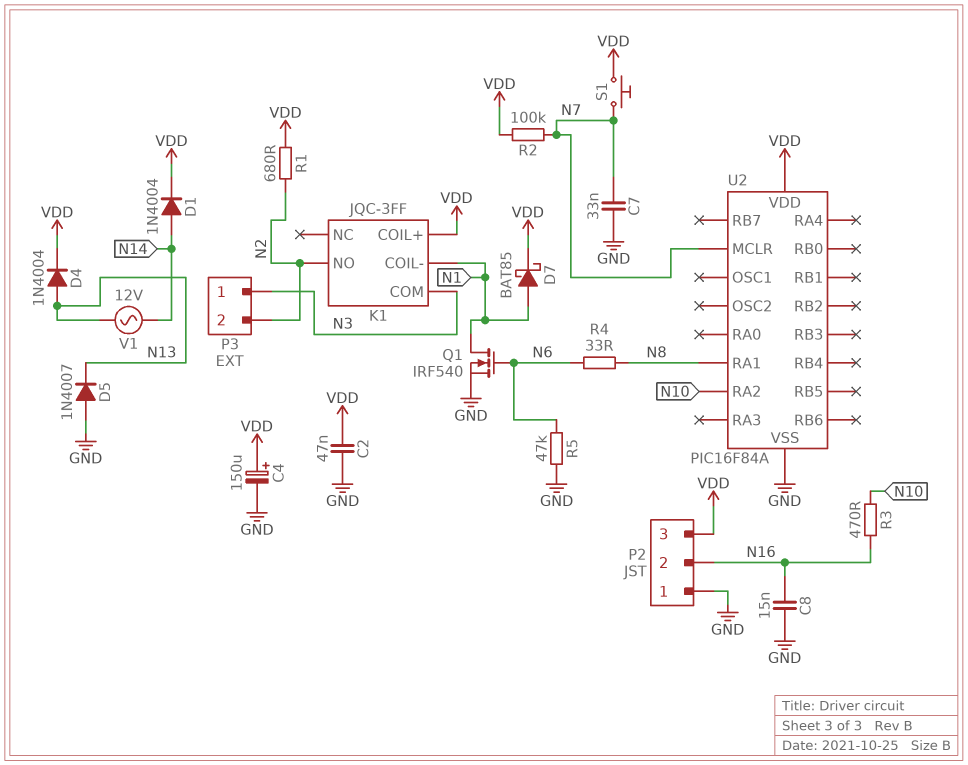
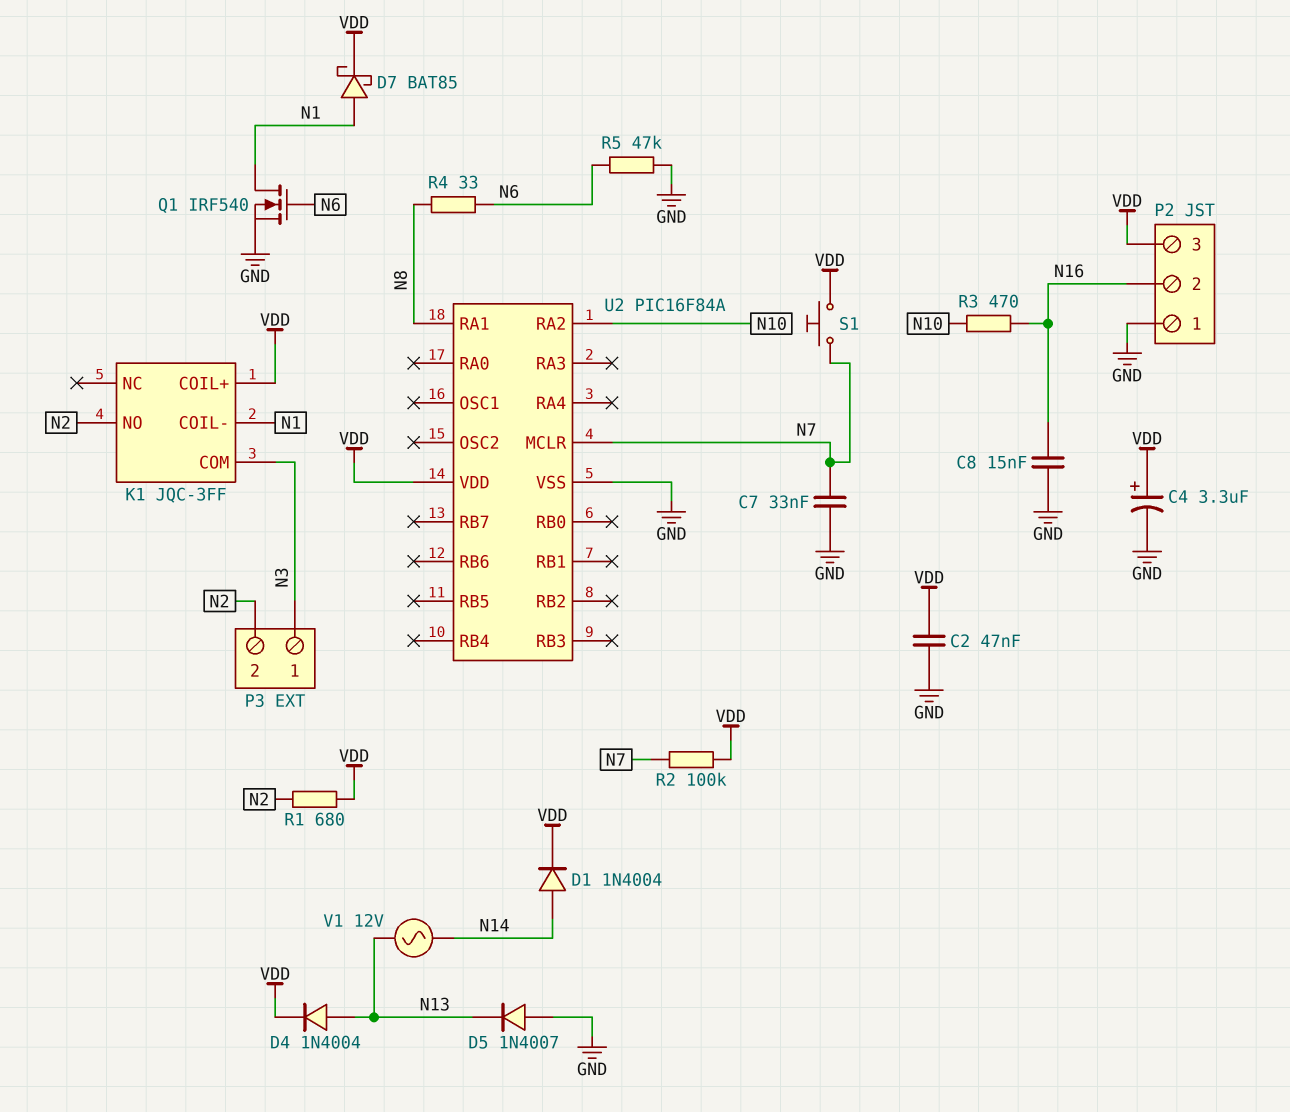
C4: 150uF (plus VDD, minus GND) -> 3.3uF (plus VDD, minus GND)

